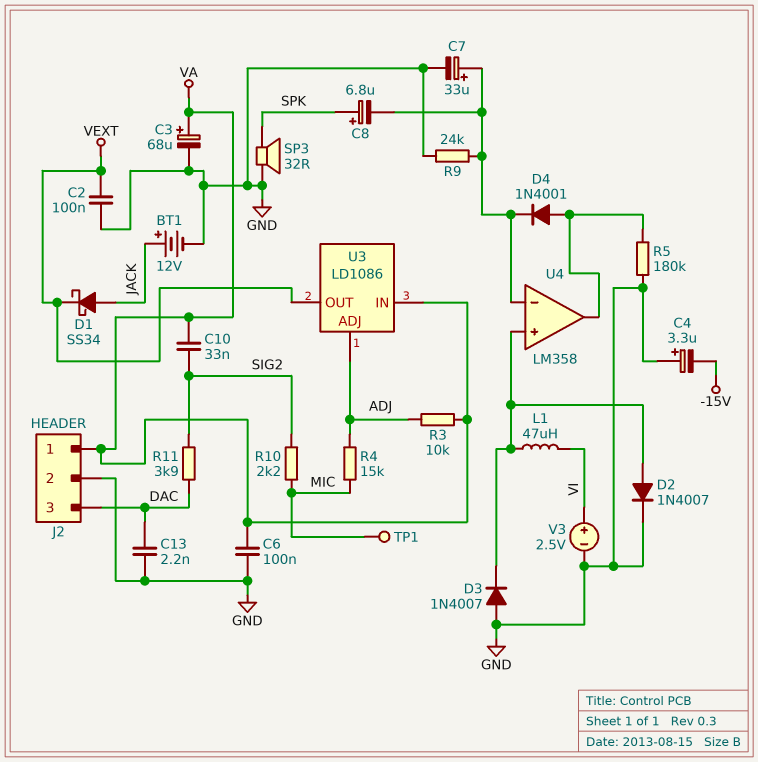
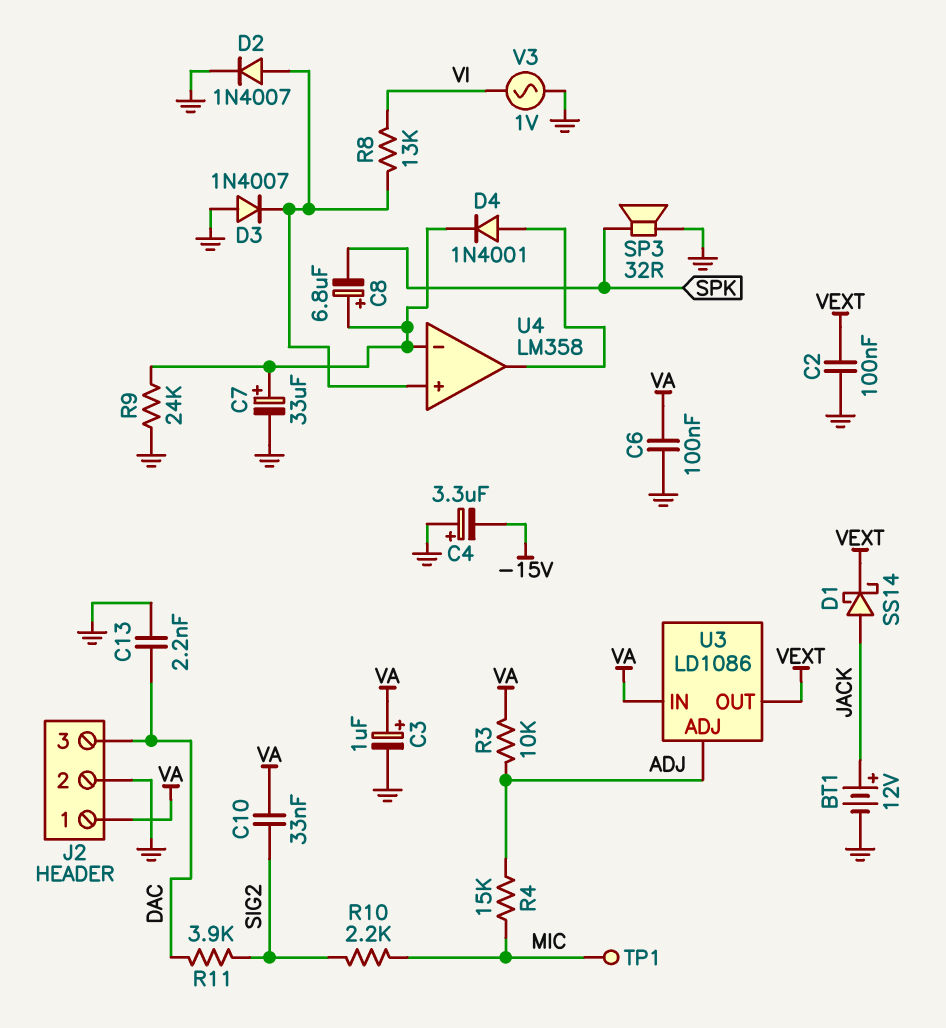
C3: 68uF (plus VA, minus GND) -> 1uF (plus VA, minus GND)
C8: 6.8uF (plus SPK, minus U4/in-) -> 6.8uF (plus U4/in-, minus SPK)
D1: schottky SS34 (A JACK, K VEXT) -> schottky SS14 (A JACK, K VEXT)
L1: 47uH (U4/in+, VI) -> none
R5: 180k (GND, U4/out) -> none
R8: none -> 13k (U4/in+, VI)
V3: 2.5V (plus VI, minus GND) -> AC 1V (GND, VI)

